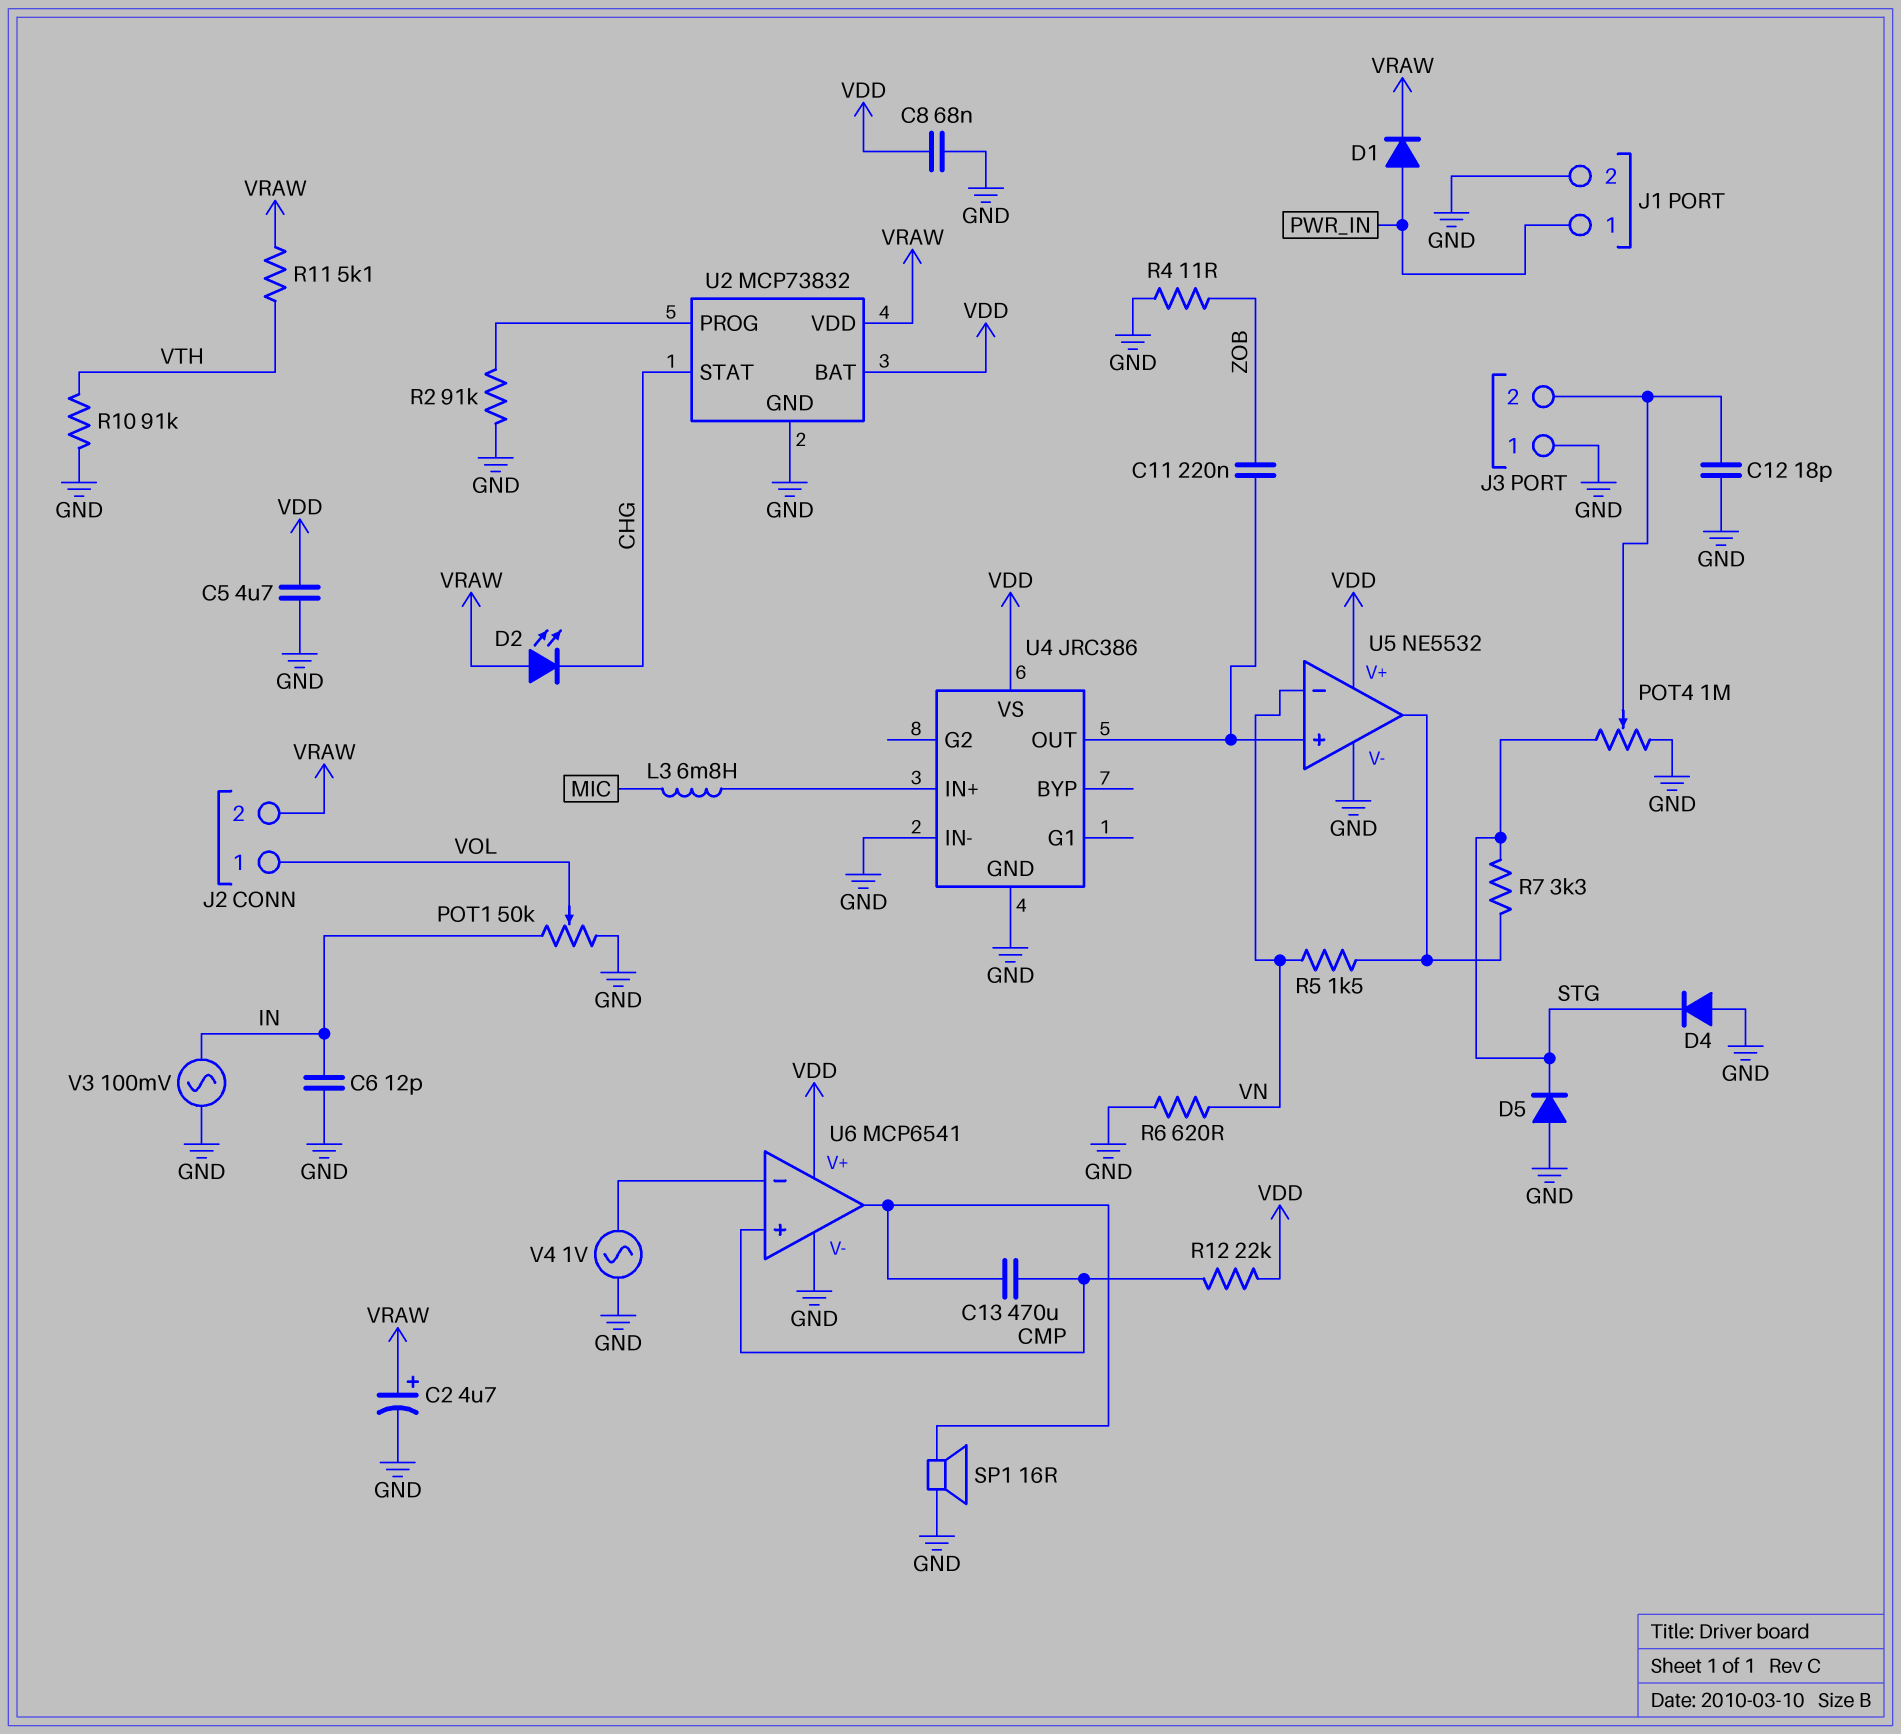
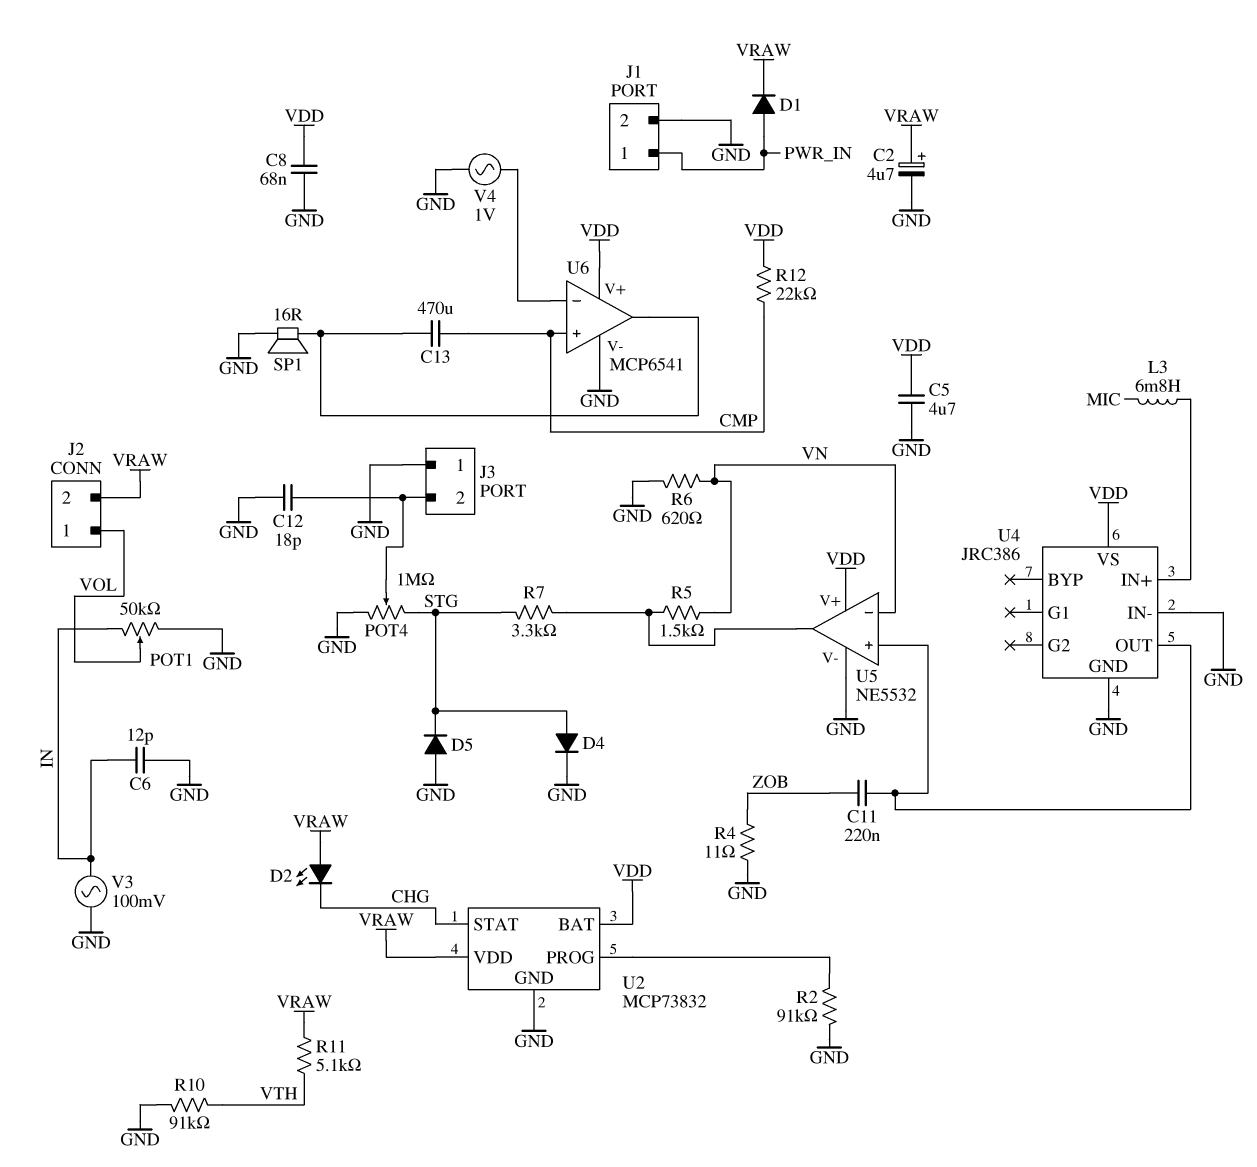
D4: diode (A GND, K STG) -> diode (A STG, K GND)

